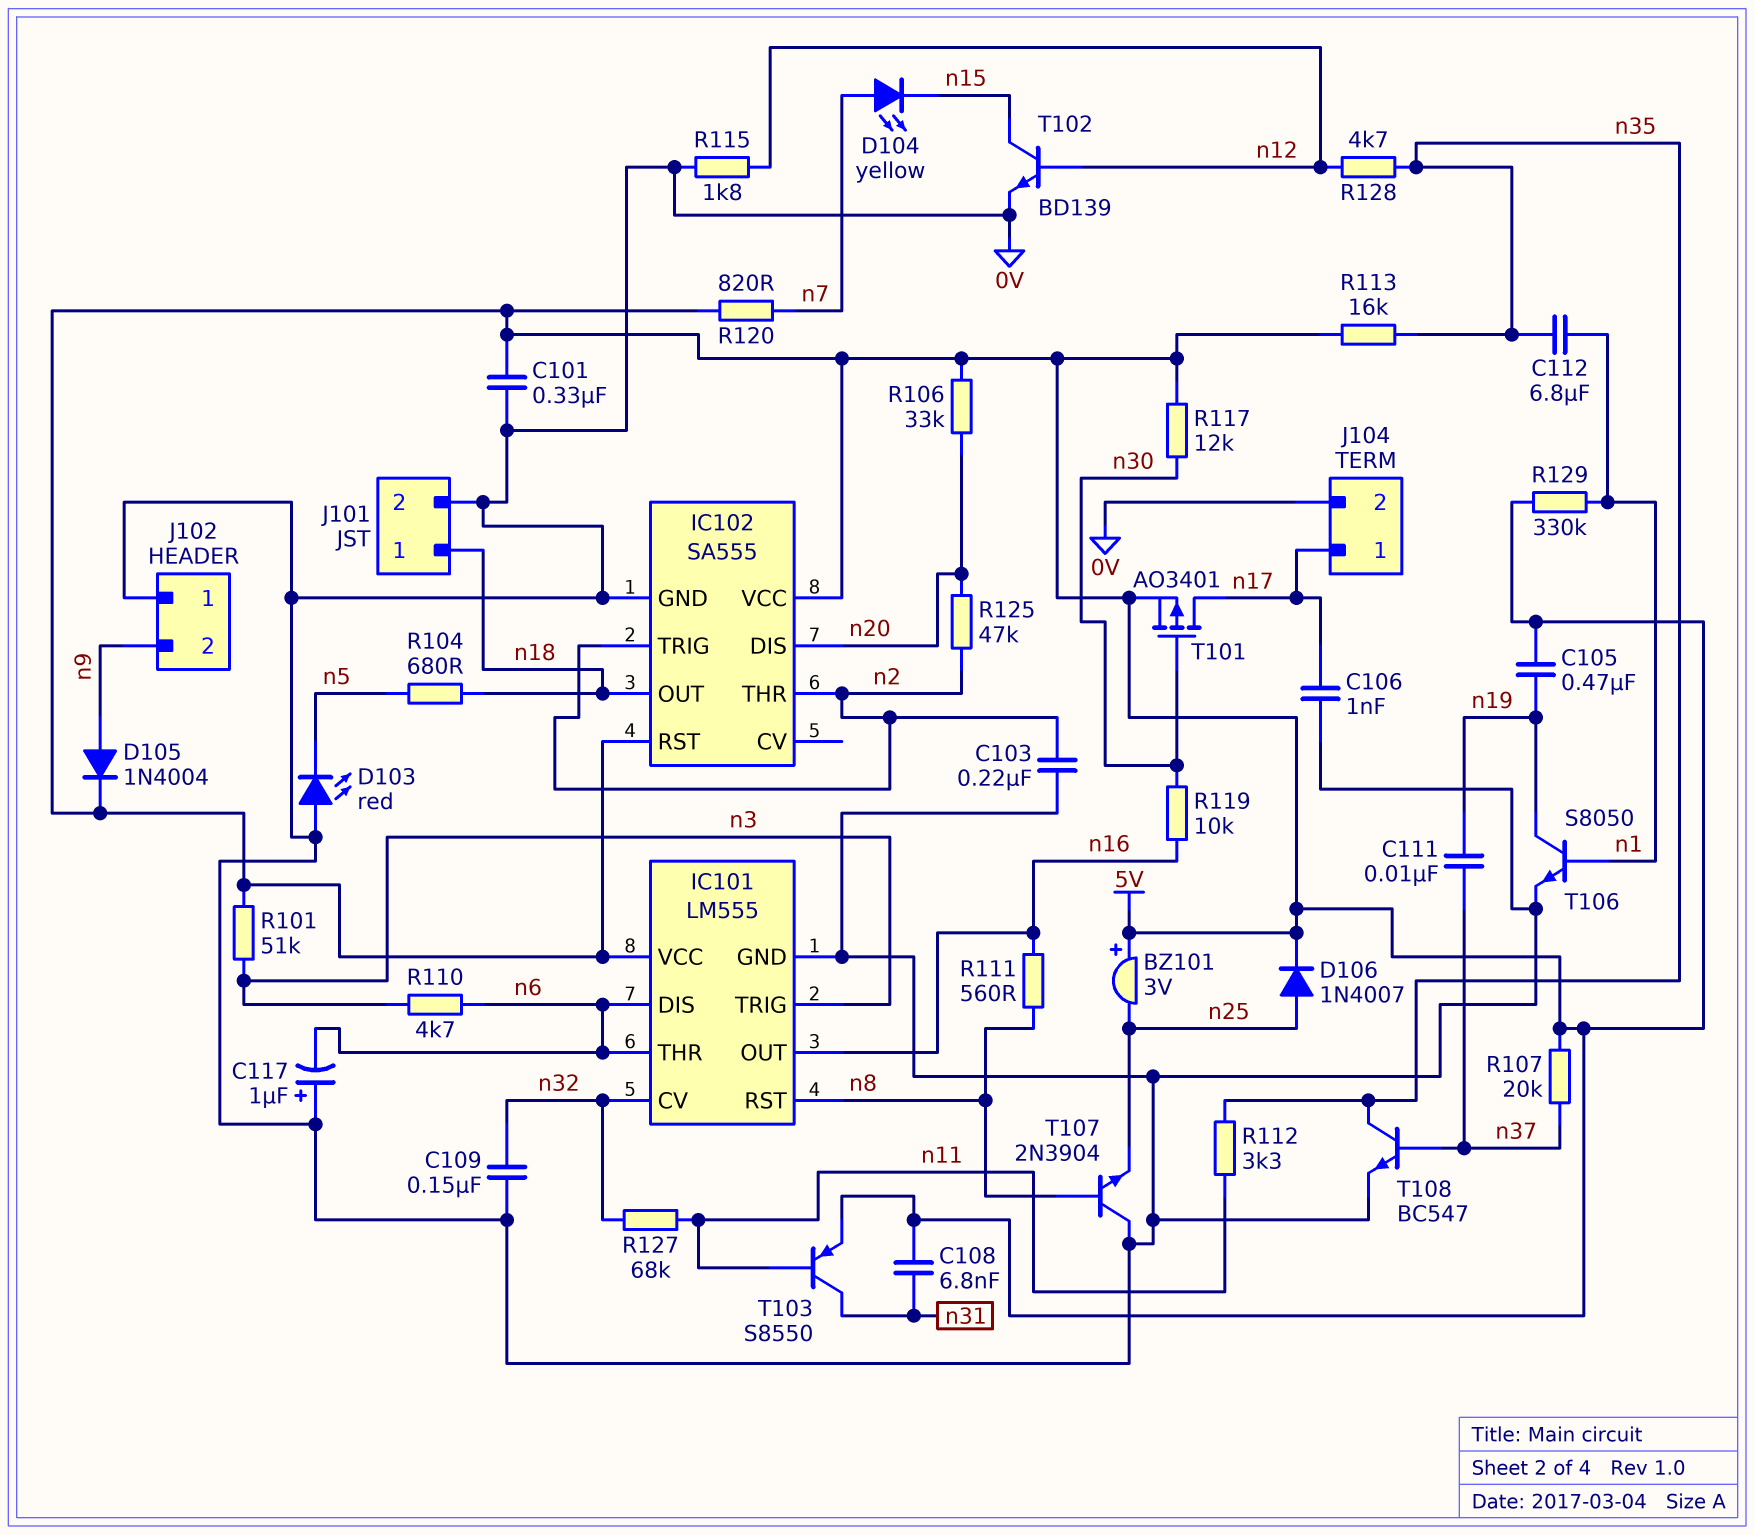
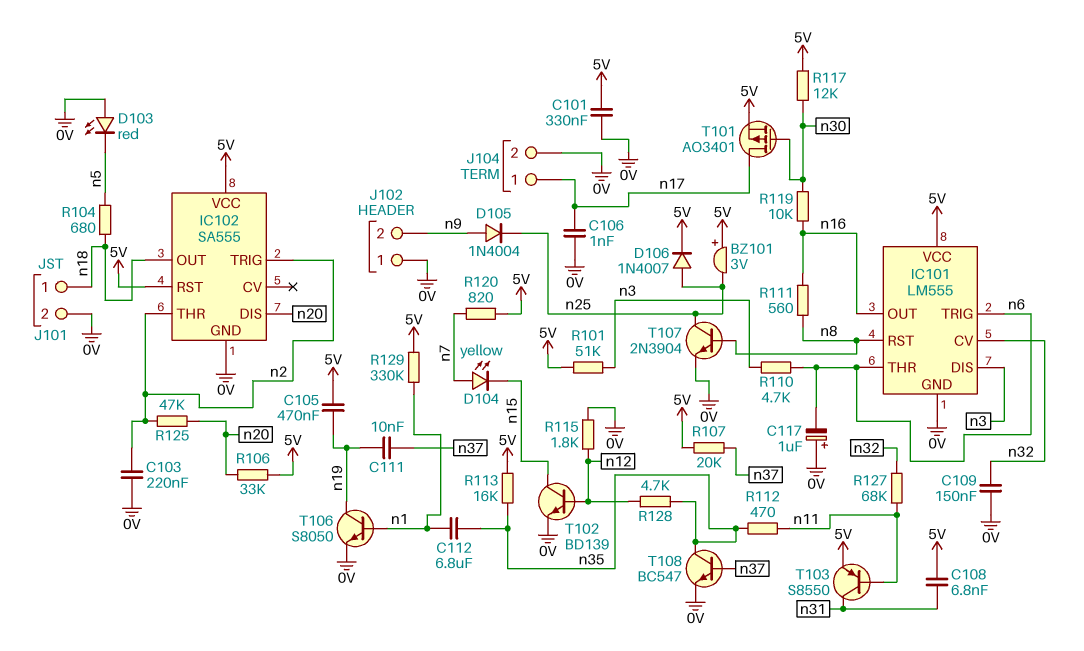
D105: diode 1N4004 (A n9, K 5V) -> diode 1N4004 (A n9, K n25)
IC101 pin DIS: n6 -> n3
IC101 pin TRIG: n3 -> n6
R112: 3.3k (n11, n35) -> 470 (n11, n35)
T107: NPN 2N3904 (B n8, C 0V, E n25) -> NPN 2N3904 (B n8, C n25, E 0V)

